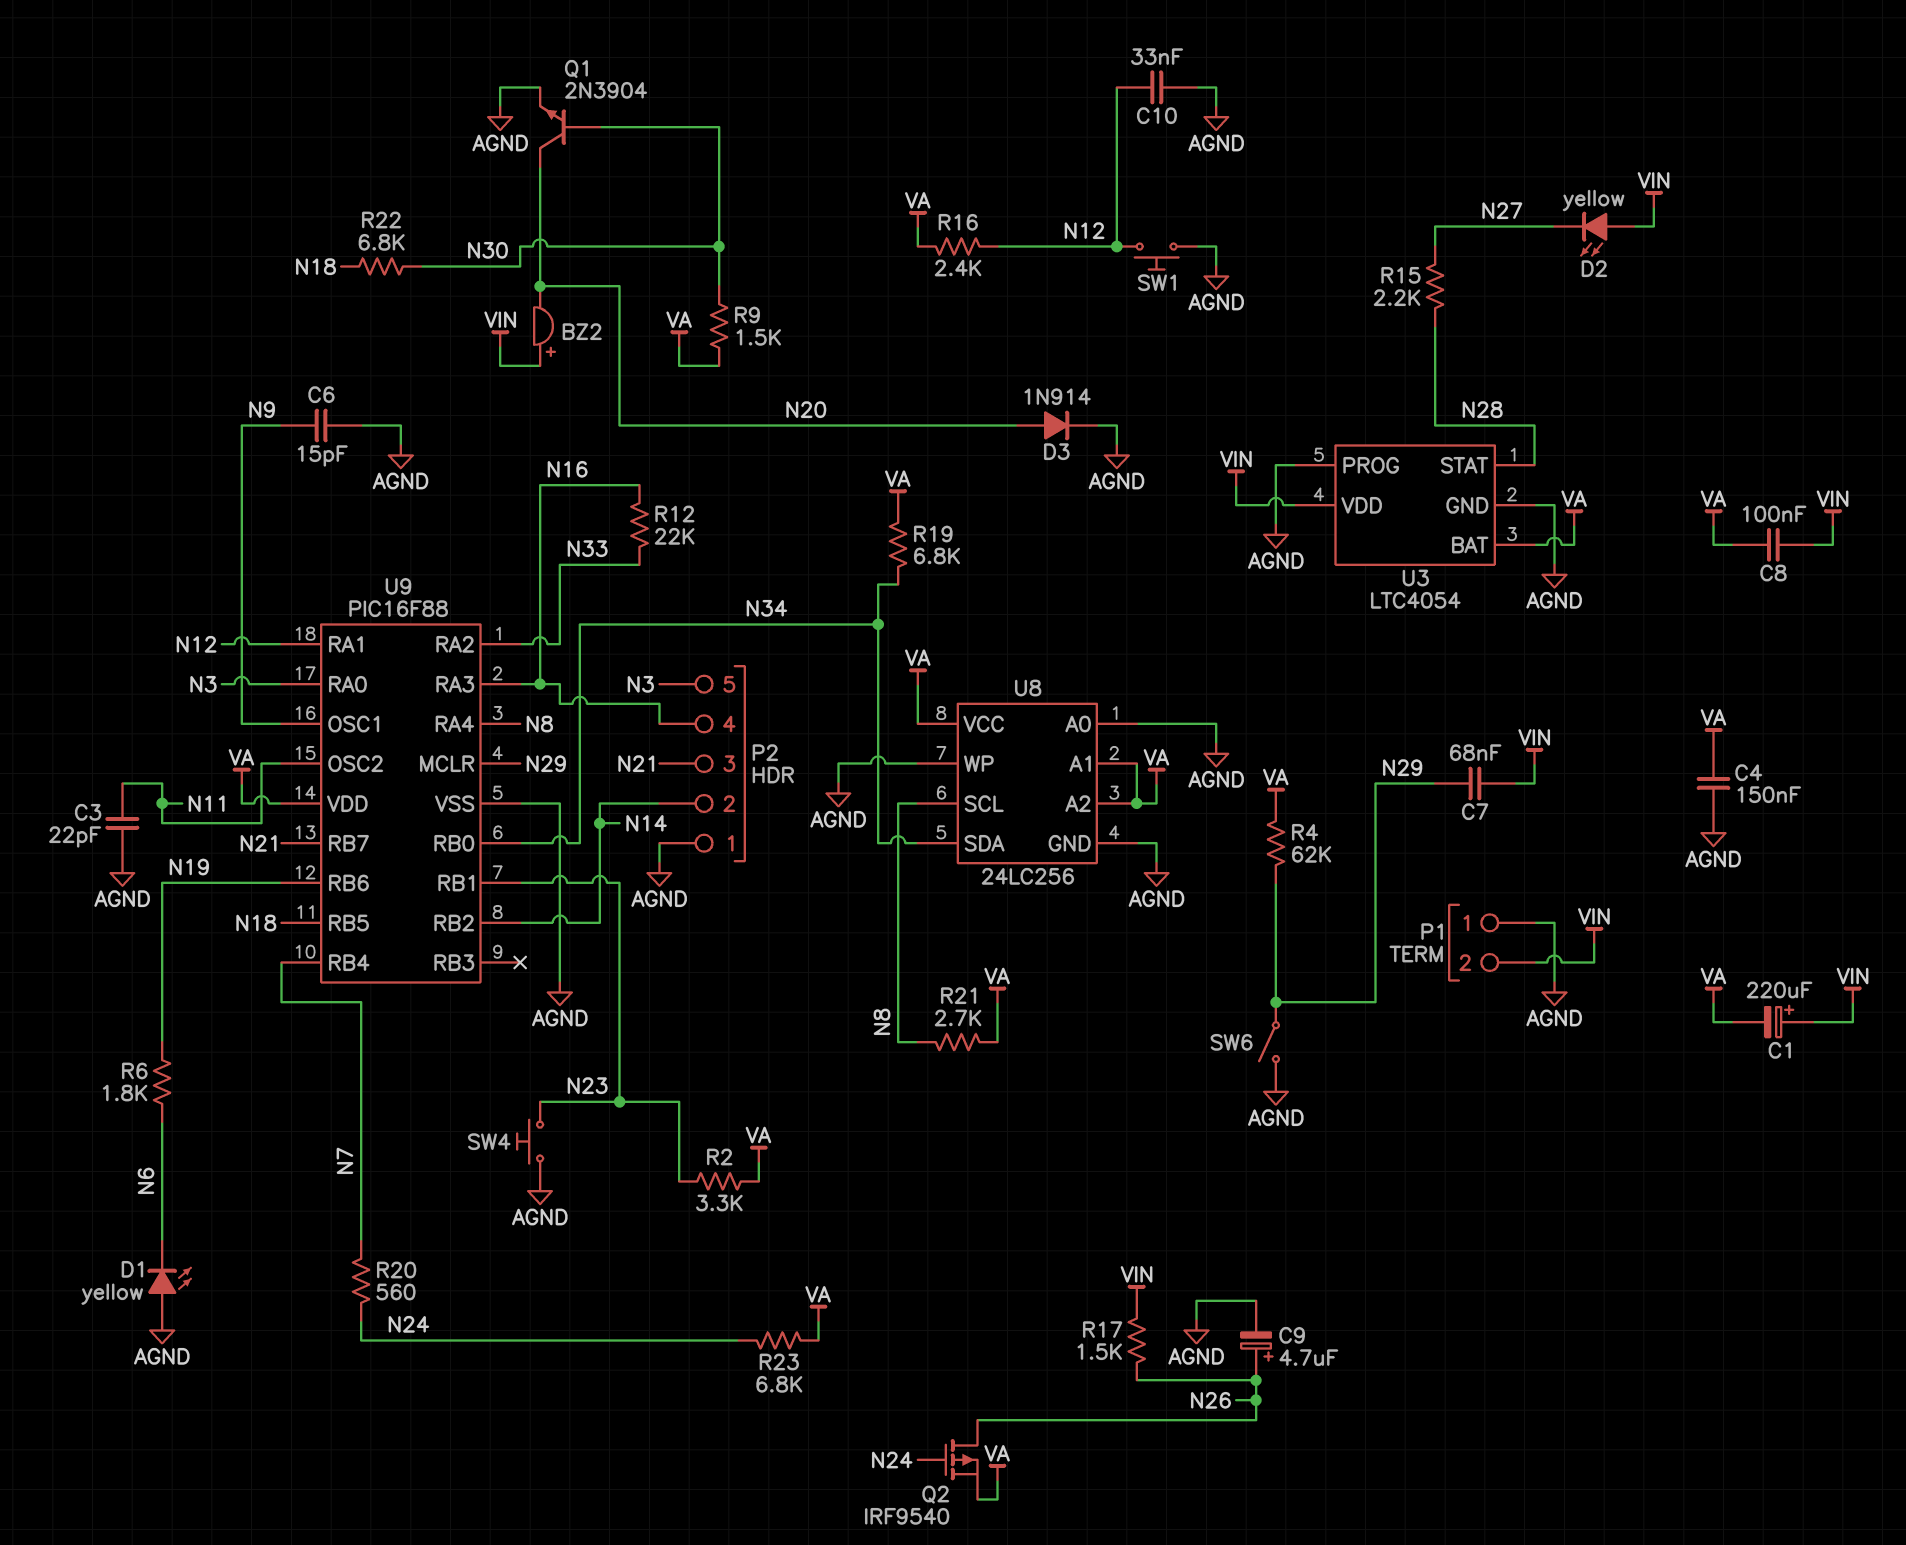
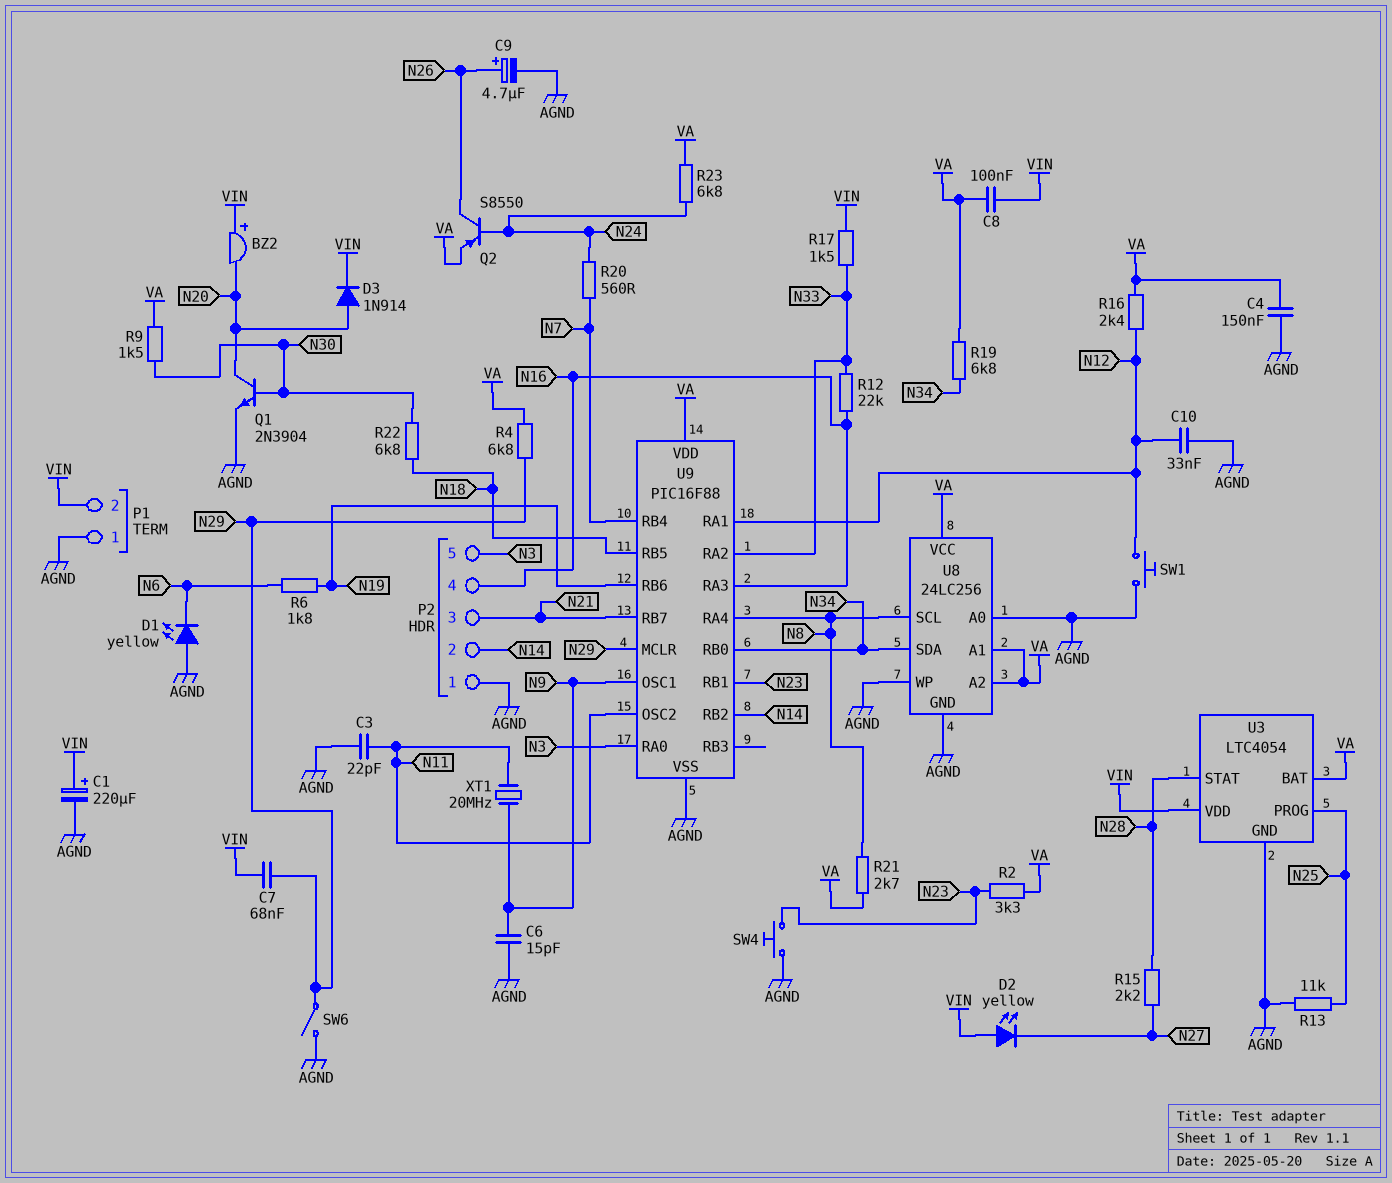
C1: 220uF (plus VIN, minus VA) -> 220uF (plus VIN, minus AGND)
D3: diode 1N914 (A N20, K AGND) -> diode 1N914 (A N20, K VIN)
Q2: PMOS IRF9540 (G N24, D N26, S VA) -> PNP S8550 (B N24, C N26, E VA)
R4: 62k (N29, VA) -> 6.8k (N29, VA)
R13: none -> 11k (AGND, N25)
R17: 1.5k (N26, VIN) -> 1.5k (N33, VIN)
U3 pin PROG: AGND -> N25
XT1: none -> 20MHz (N9, N11)

